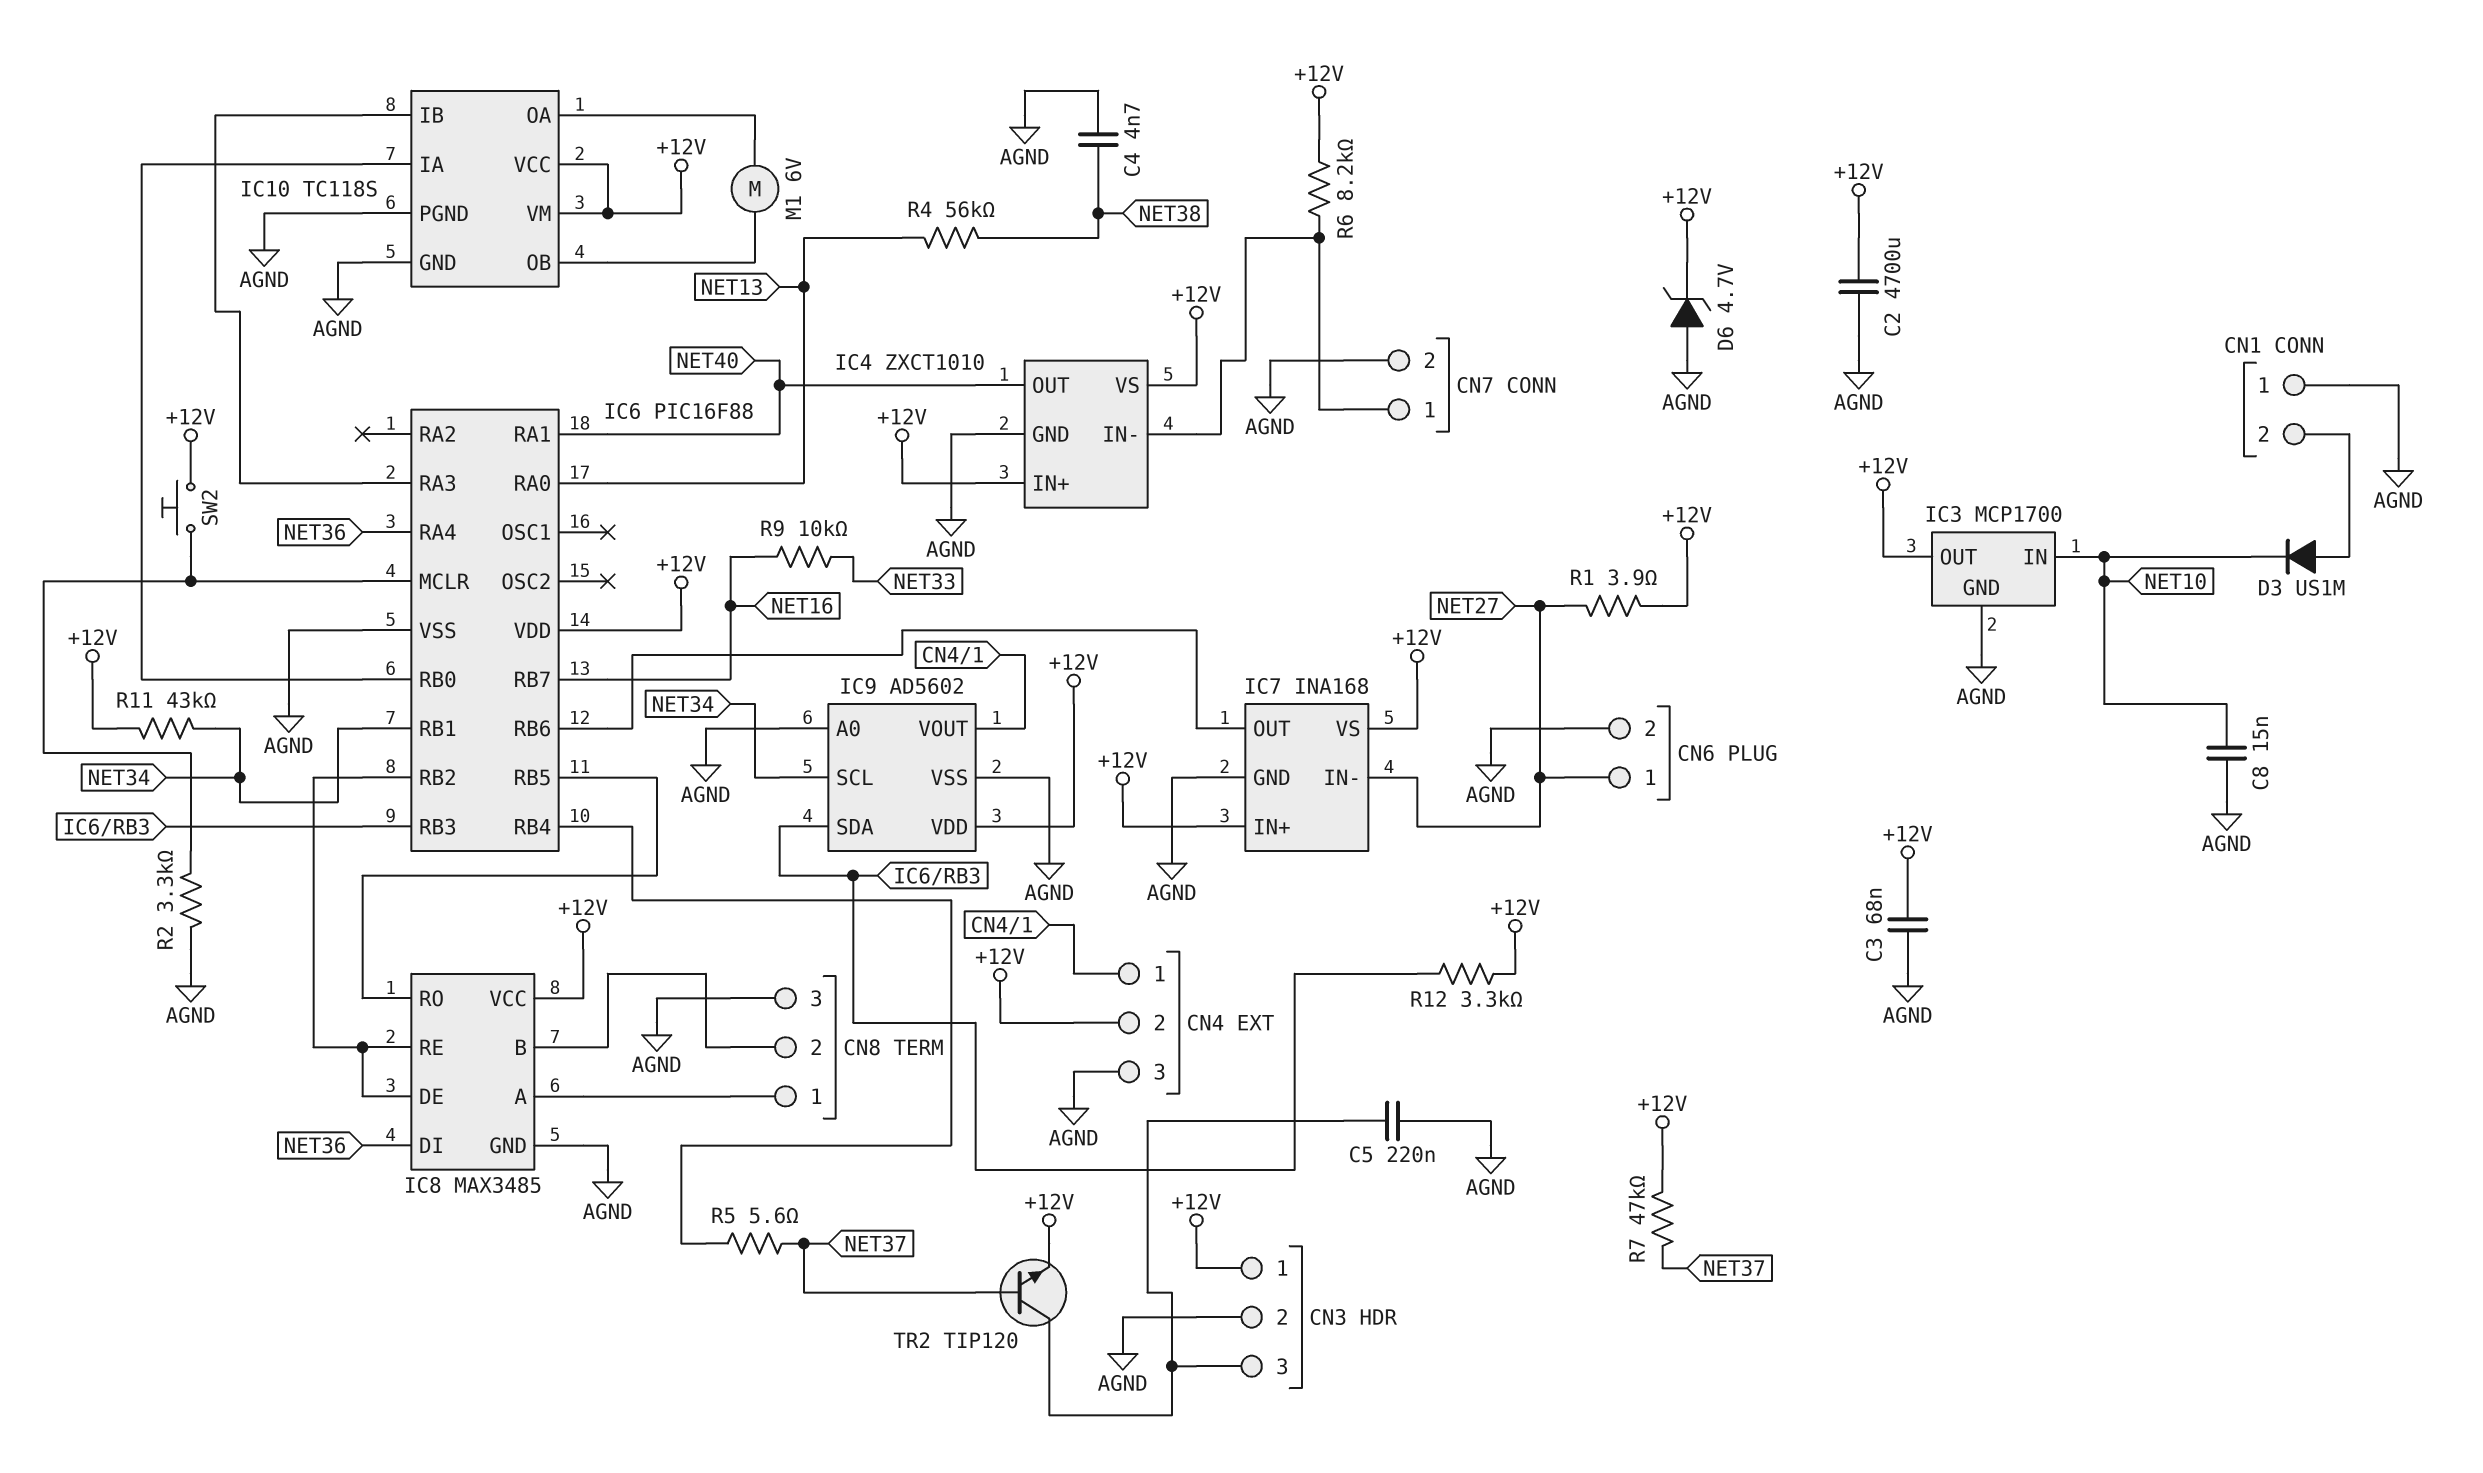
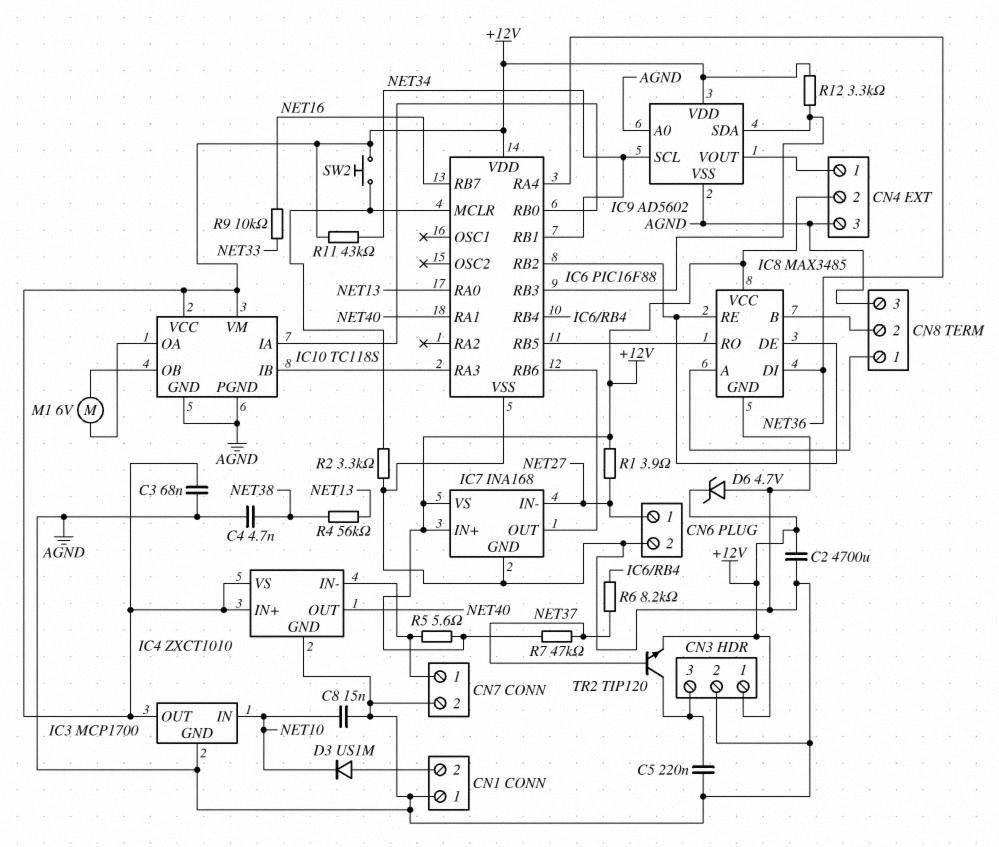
R5: 5.6 (IC6/RB4, NET37) -> 5.6 (+12V, CN7/1)
R6: 8.2k (+12V, CN7/1) -> 8.2k (IC6/RB4, NET37)

